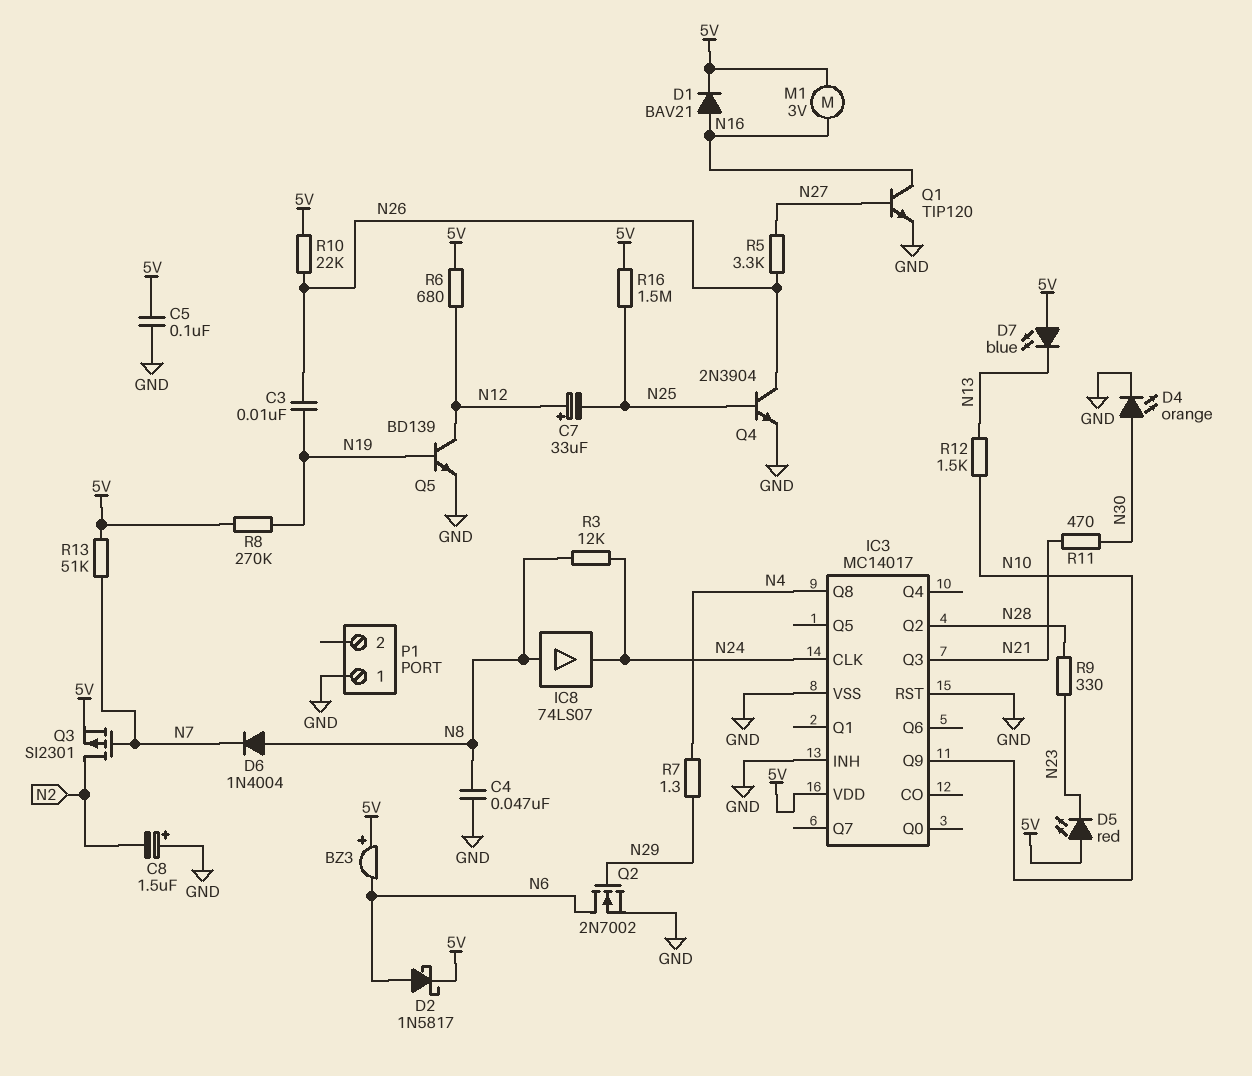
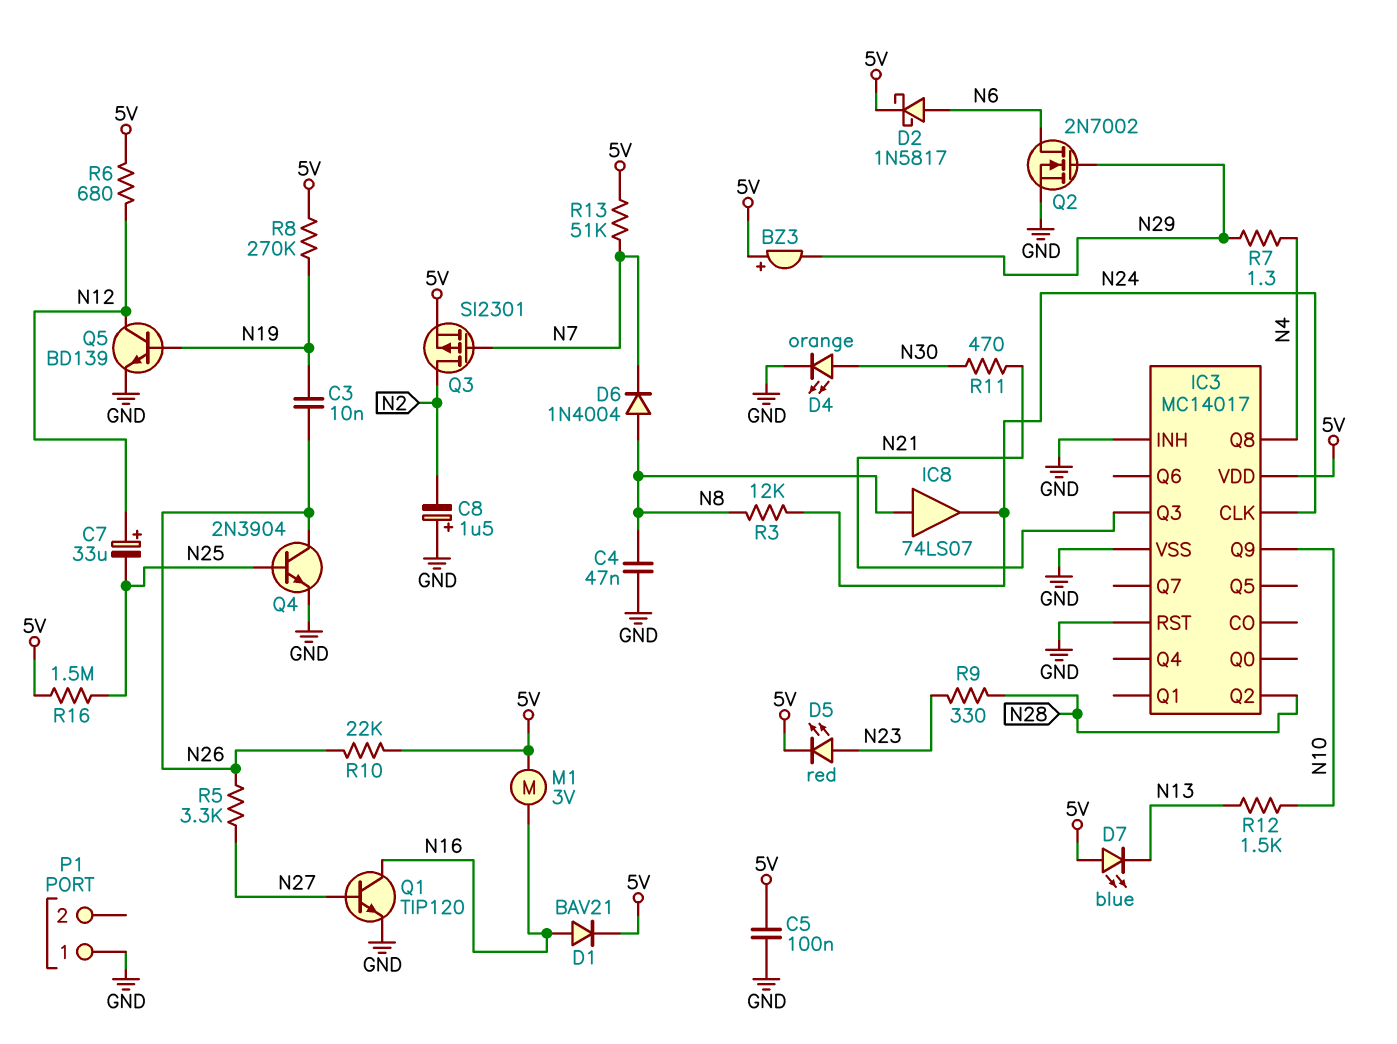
BZ3: buzzer (plus 5V, minus N6) -> buzzer (plus 5V, minus N29)
D5: LED red (A 5V, K N23) -> LED red (A N23, K 5V)

